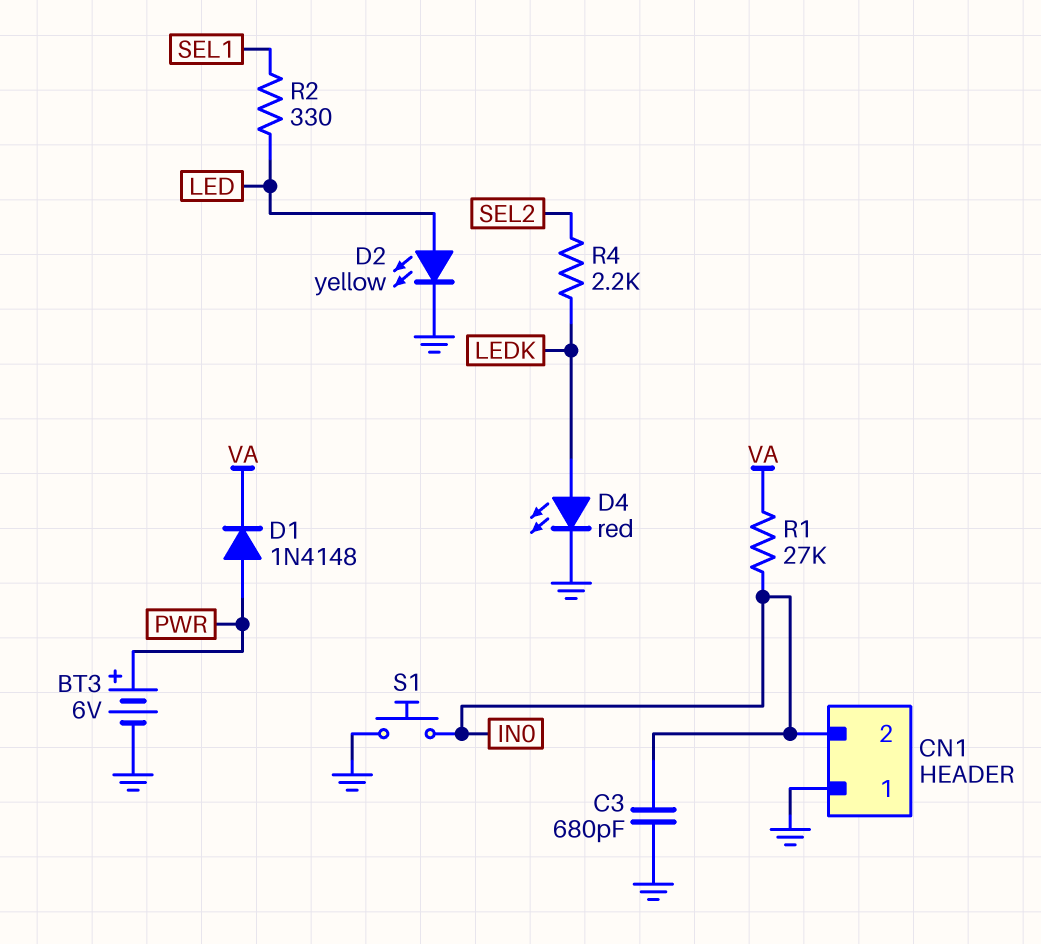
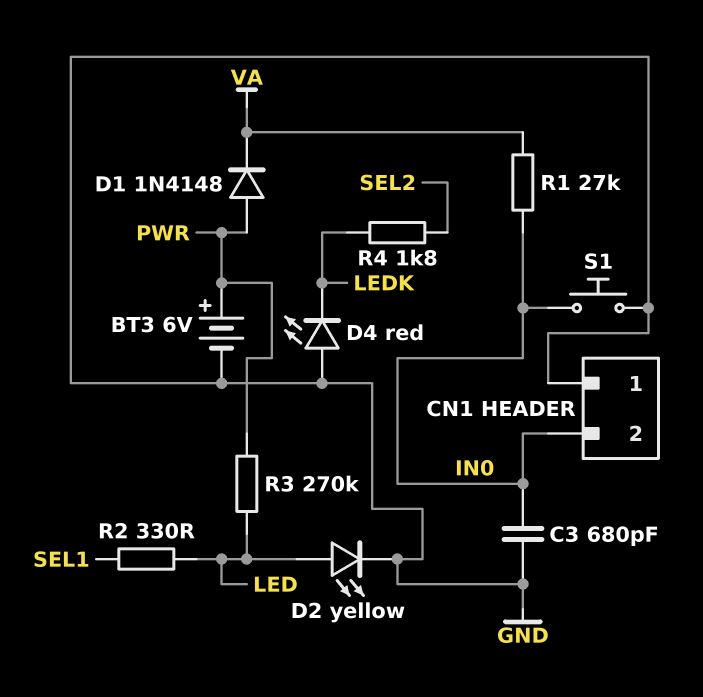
D4: LED red (A LEDK, K GND) -> LED red (A GND, K LEDK)
R3: none -> 270k (LED, PWR)
R4: 2.2k (LEDK, SEL2) -> 1.8k (LEDK, SEL2)

